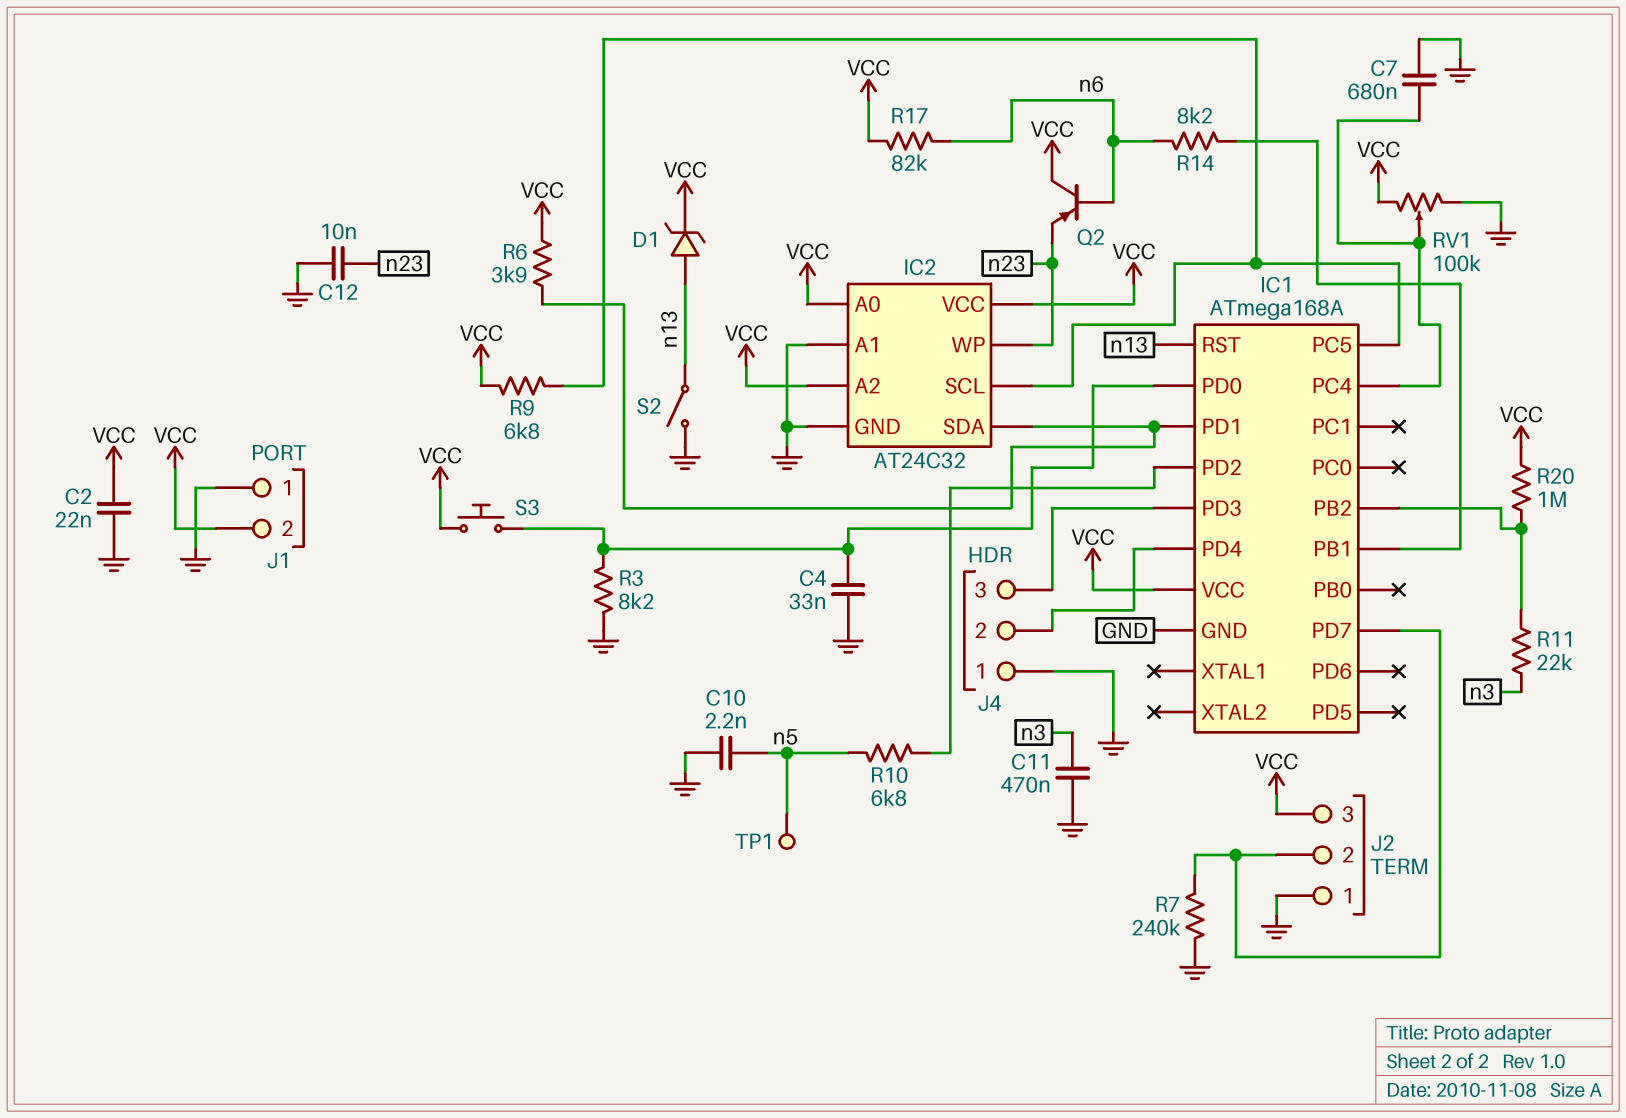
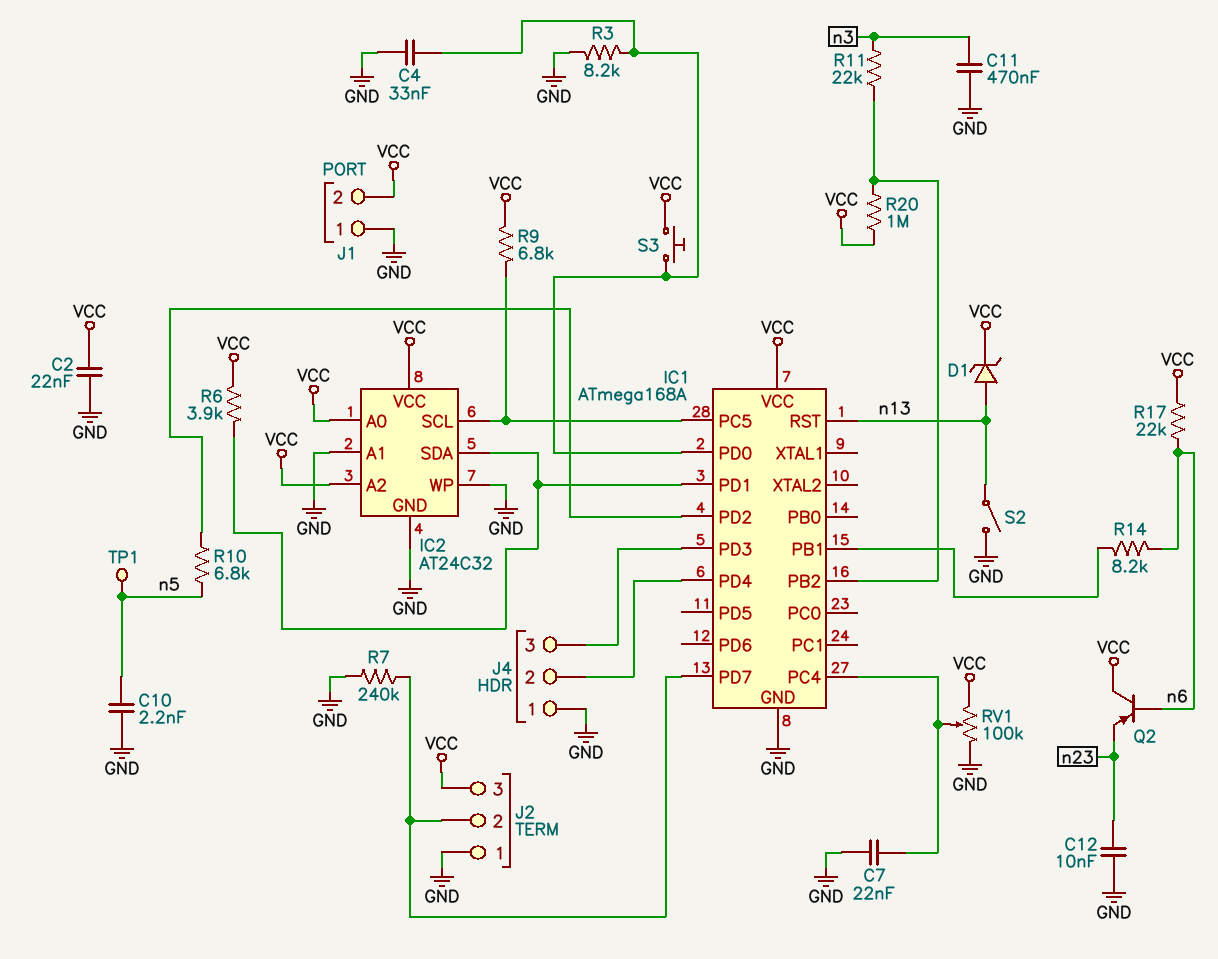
C7: 680nF (GND, IC1/PC4) -> 22nF (GND, IC1/PC4)
IC2 pin WP: n23 -> GND
R17: 82k (VCC, n6) -> 22k (VCC, n6)

